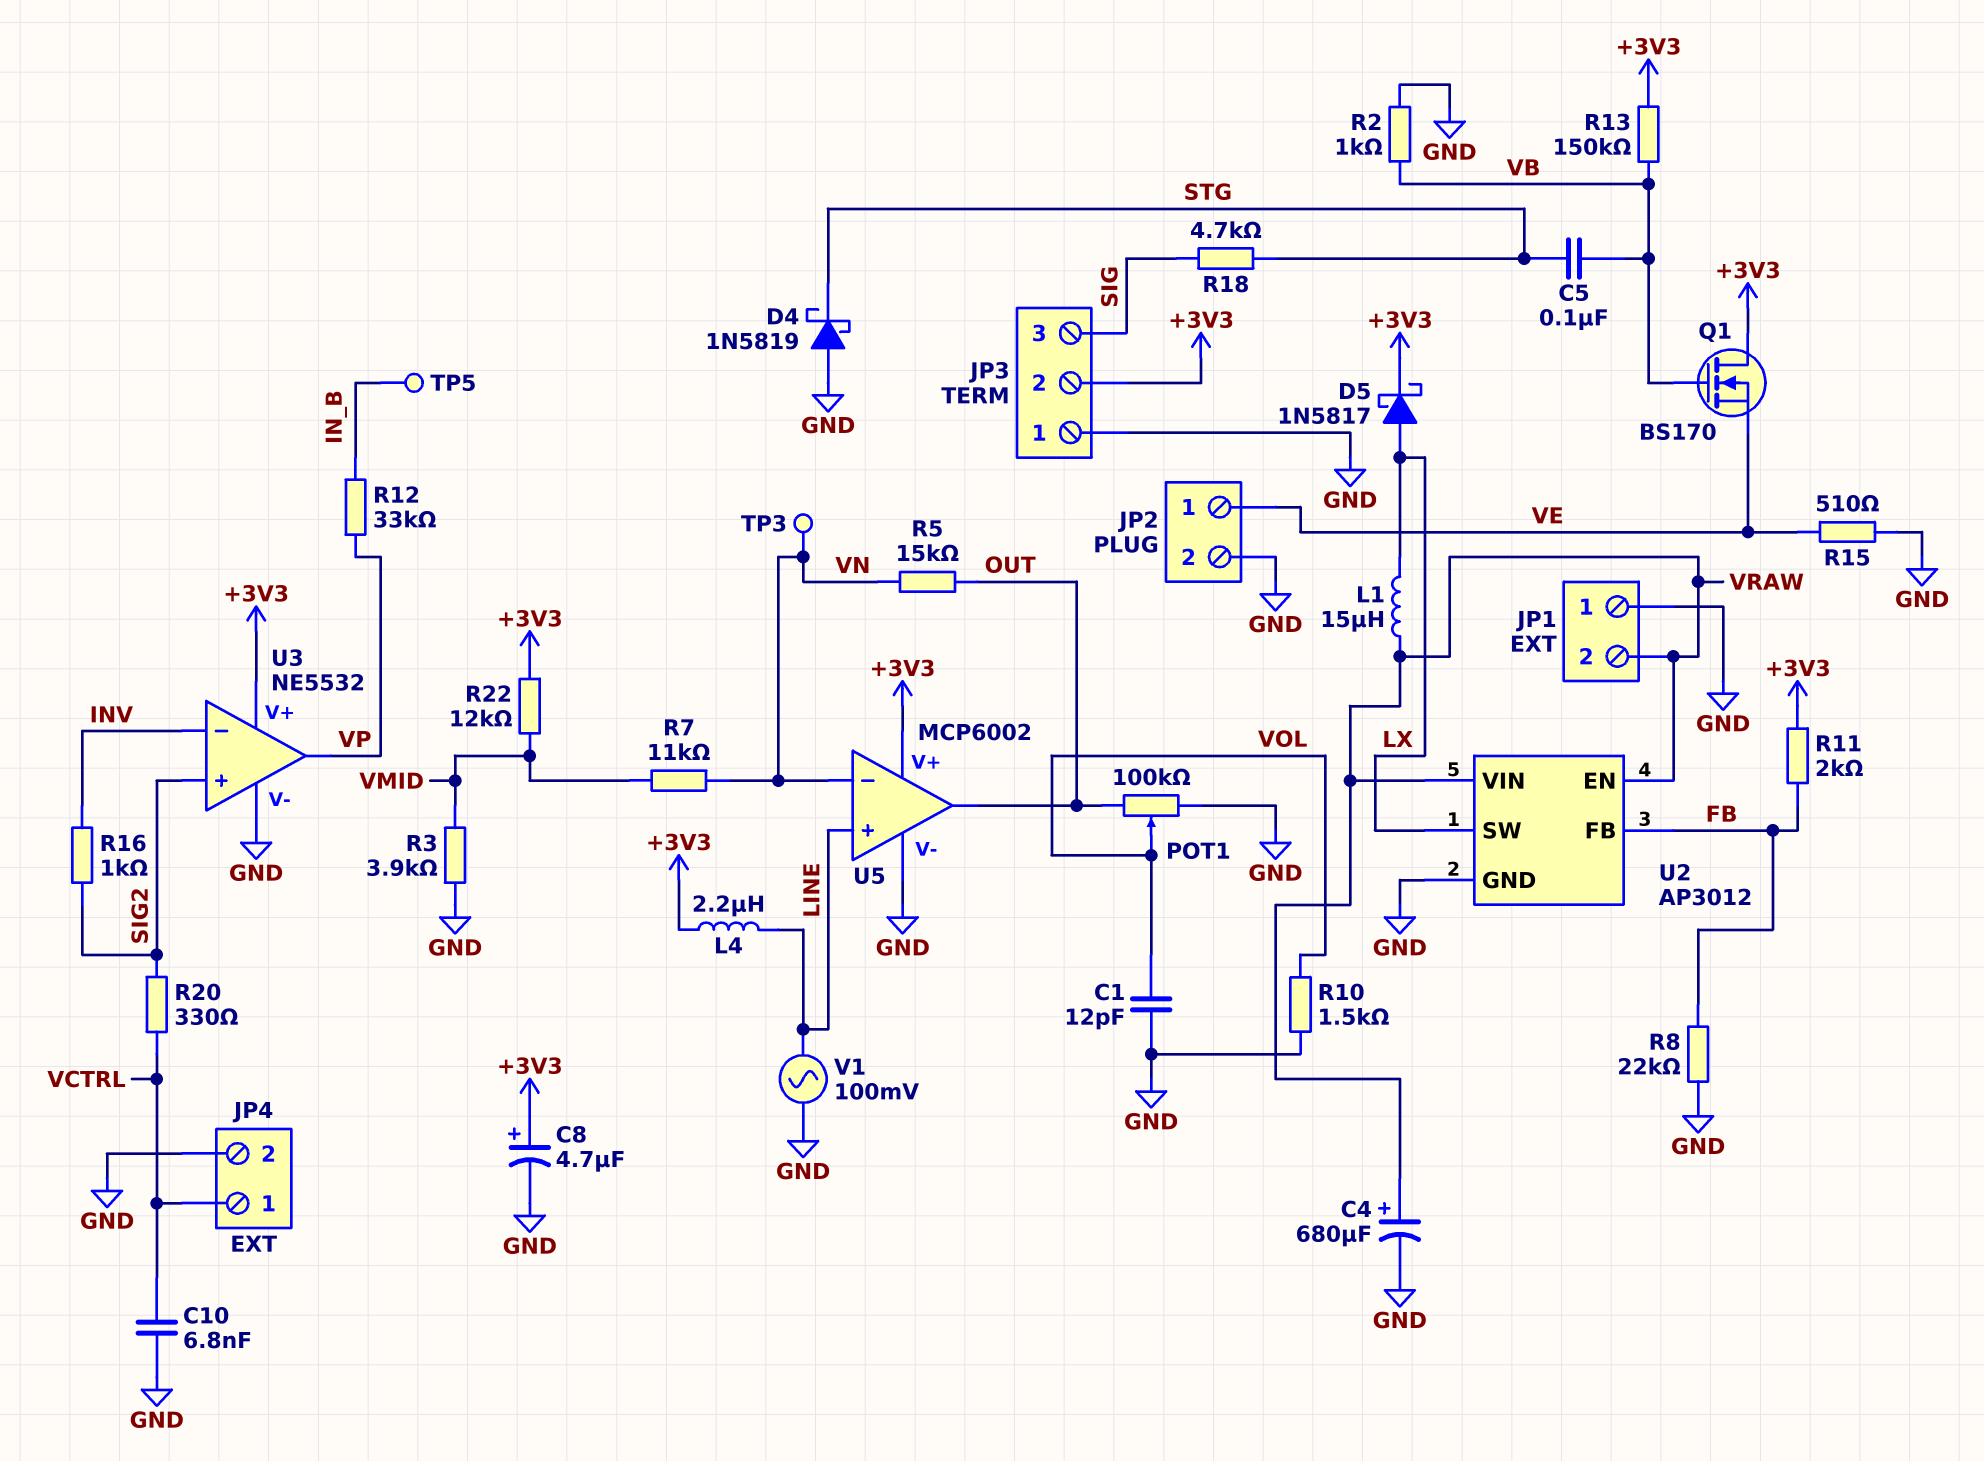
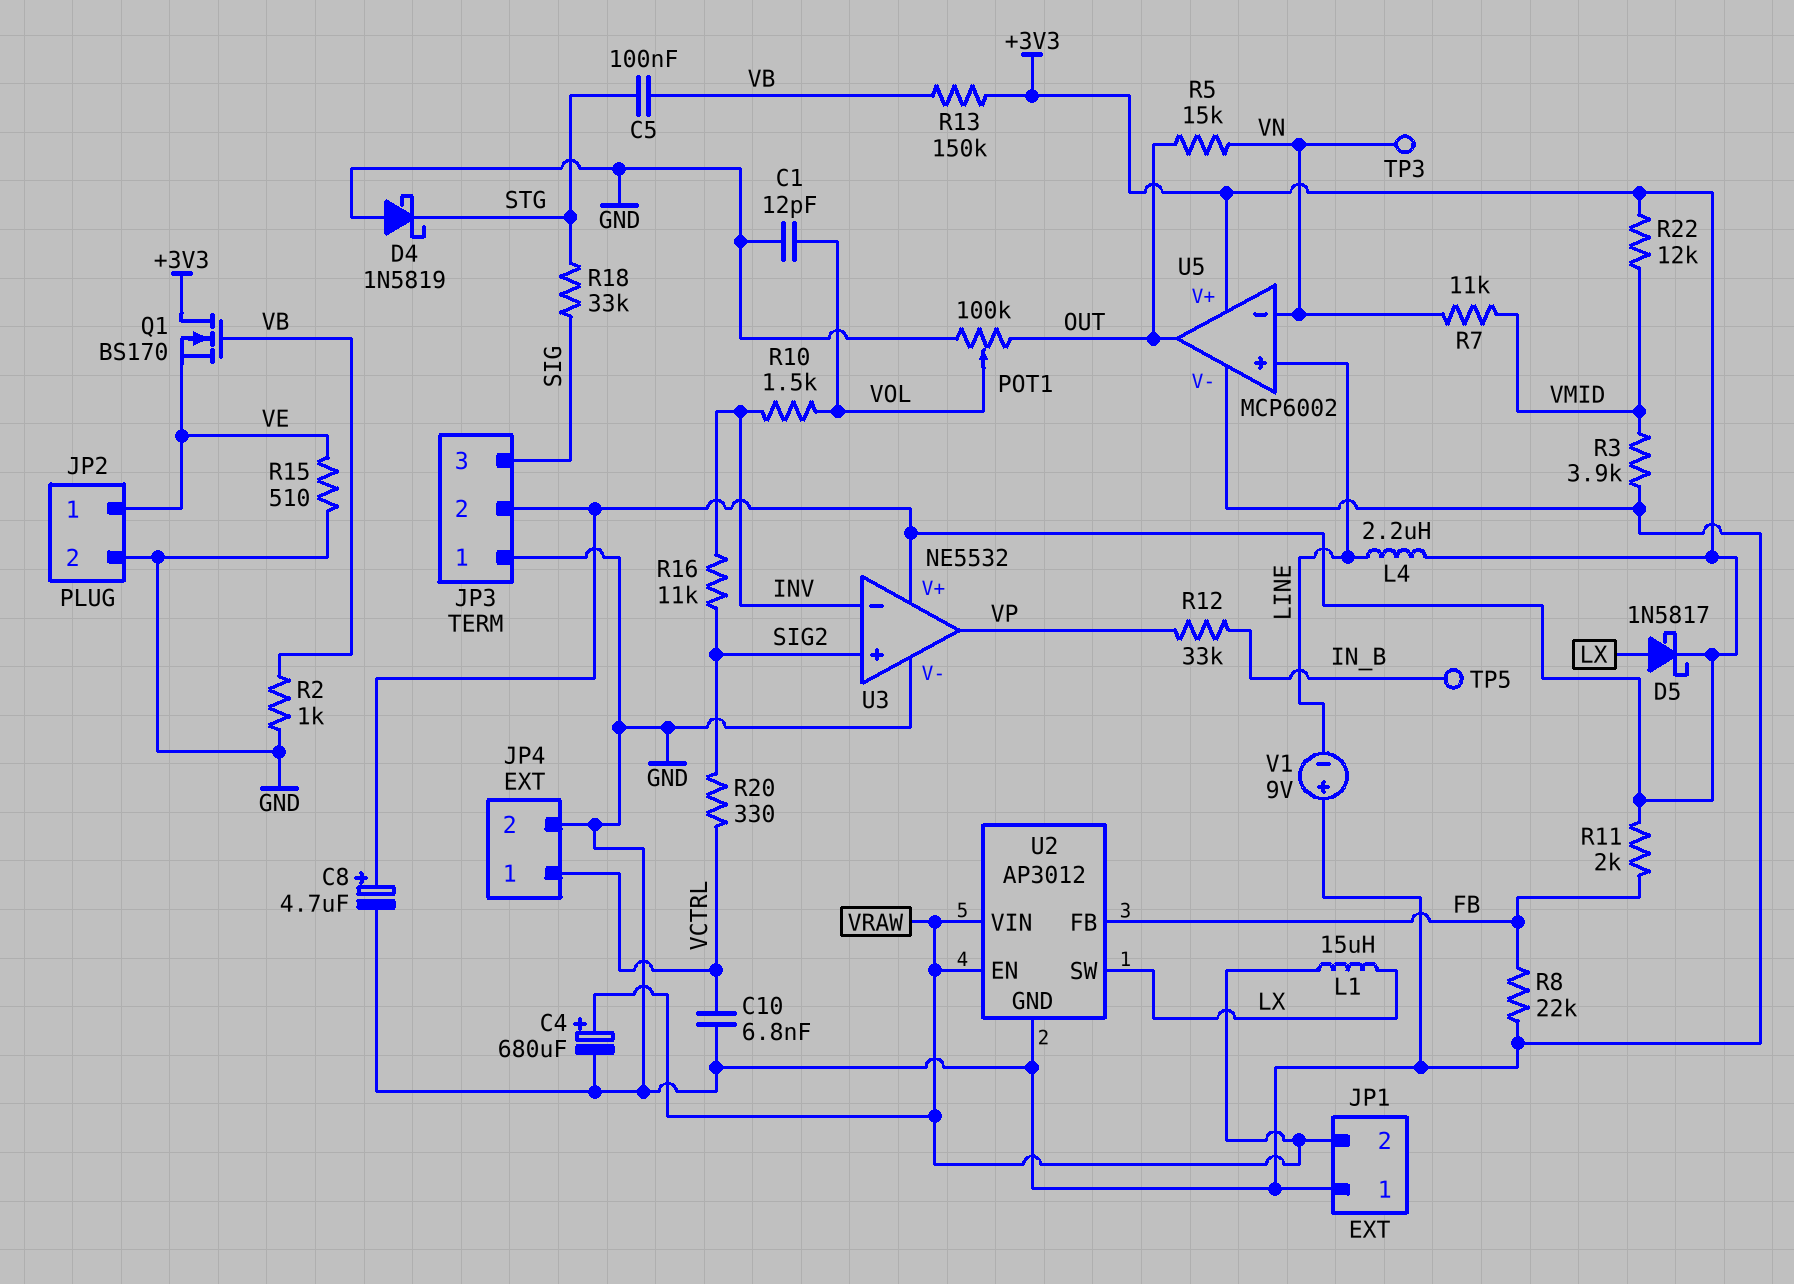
R10: 1.5k (GND, VOL) -> 1.5k (INV, VOL)
R16: 1k (INV, SIG2) -> 11k (INV, SIG2)
R18: 4.7k (SIG, STG) -> 33k (SIG, STG)
V1: AC 100mV (GND, LINE) -> 9V (plus GND, minus LINE)

